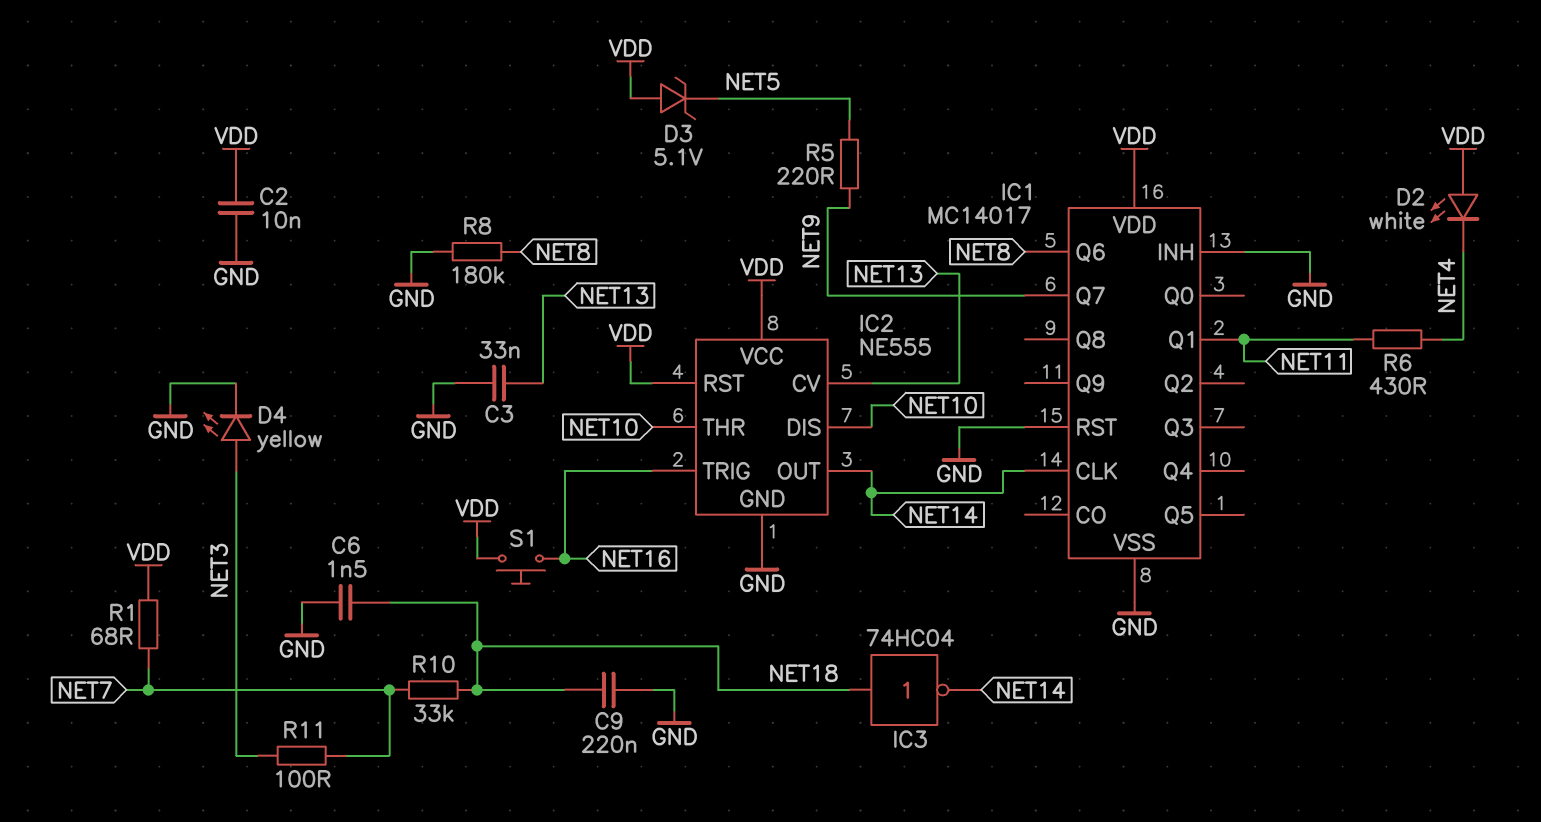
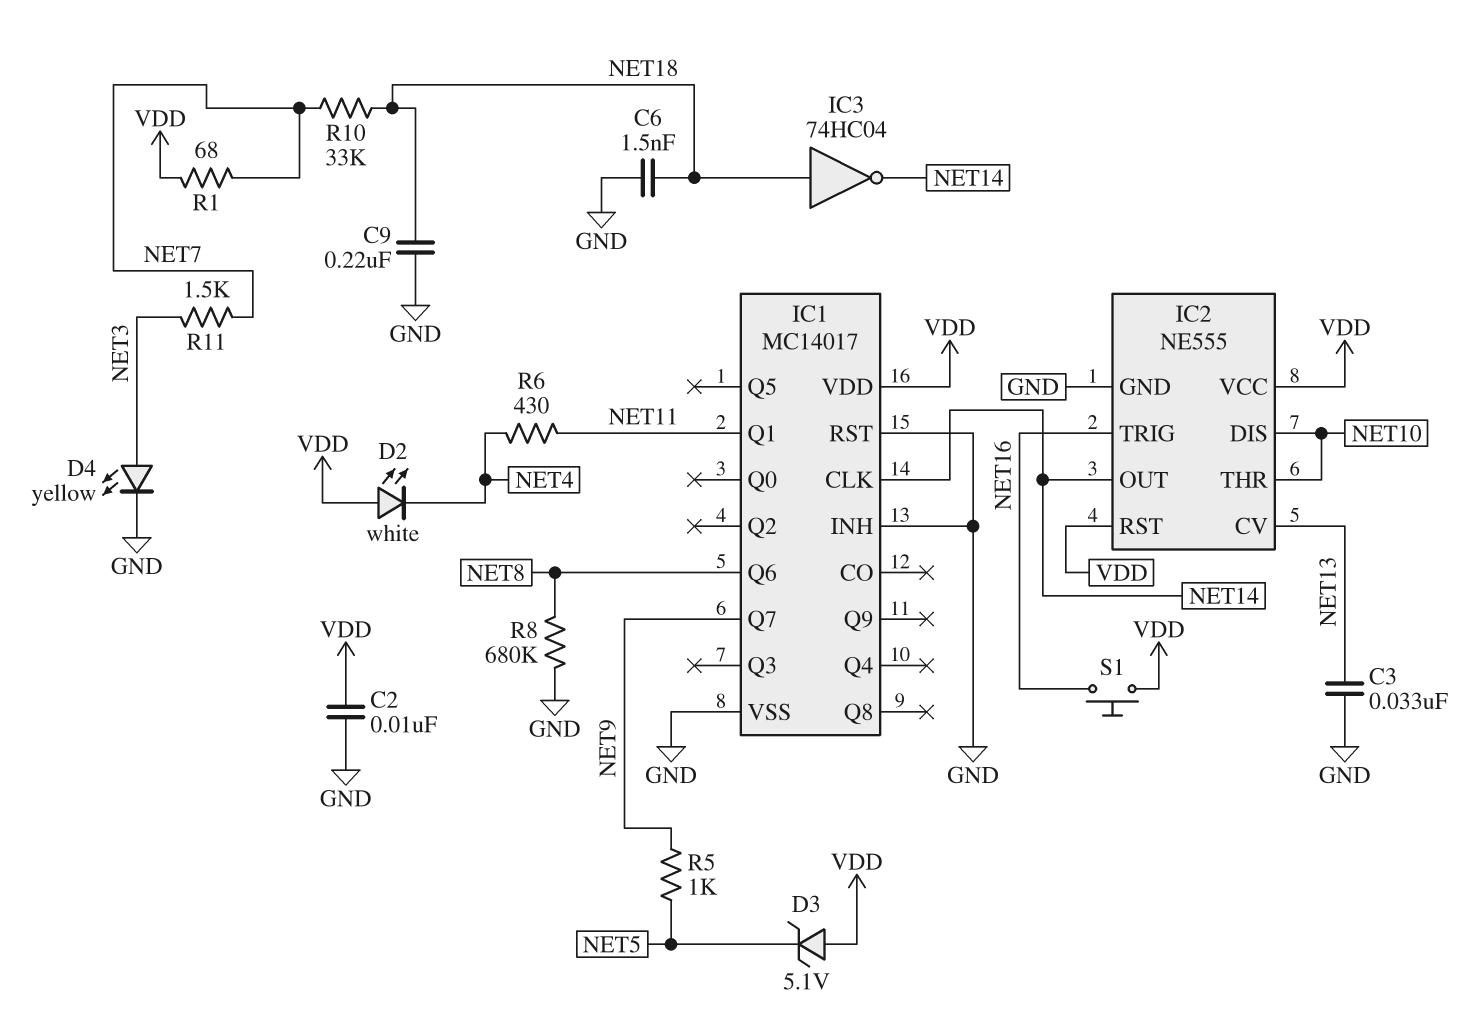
R5: 220 (NET5, NET9) -> 1k (NET5, NET9)
R8: 180k (GND, NET8) -> 680k (GND, NET8)
R11: 100 (NET3, NET7) -> 1.5k (NET3, NET7)

